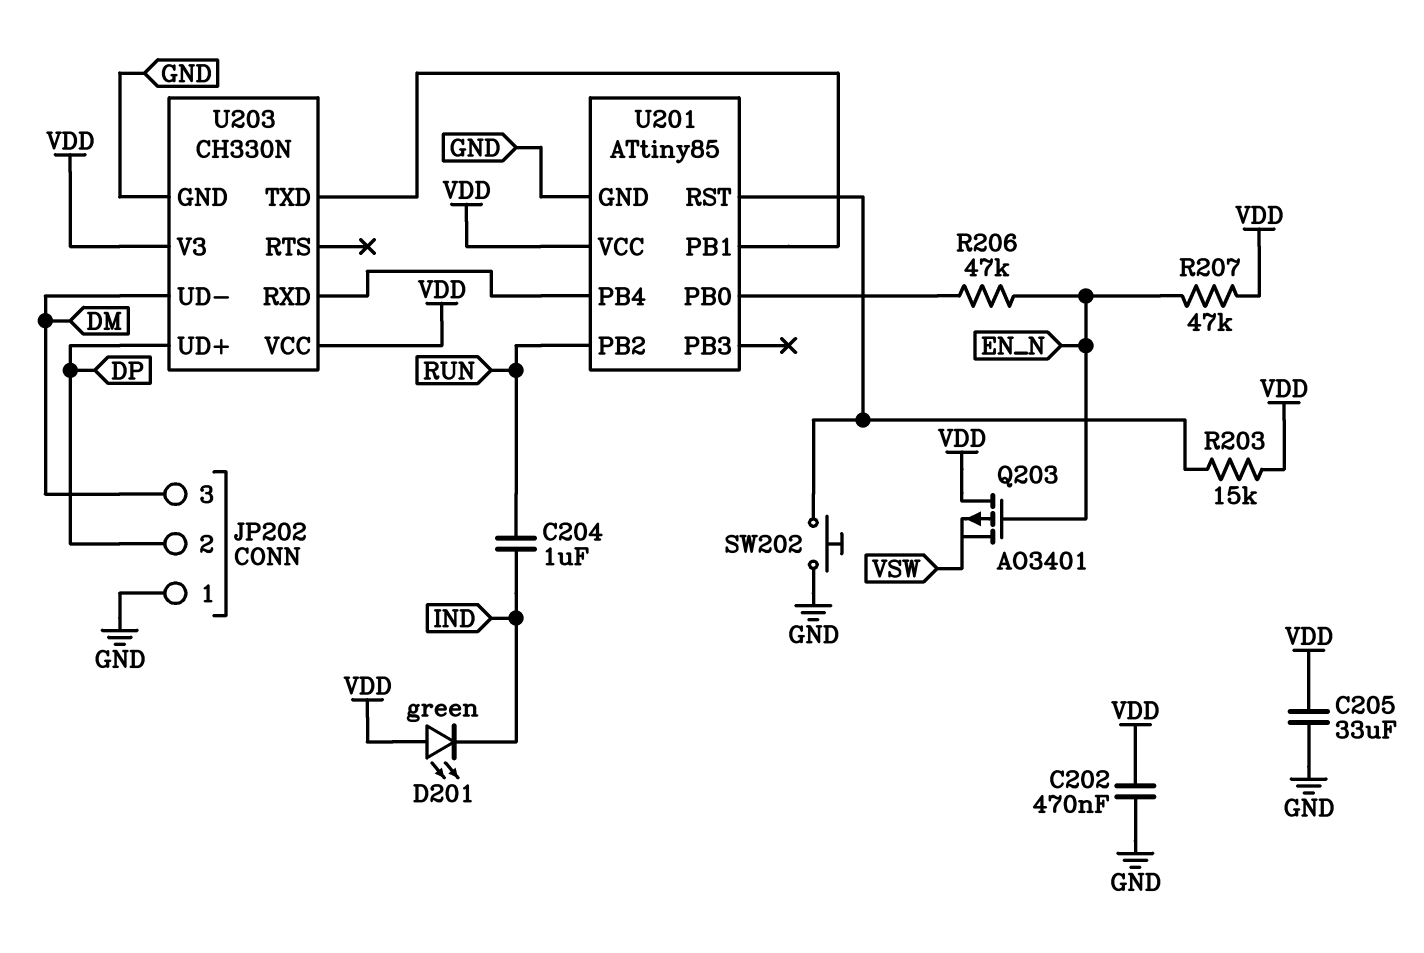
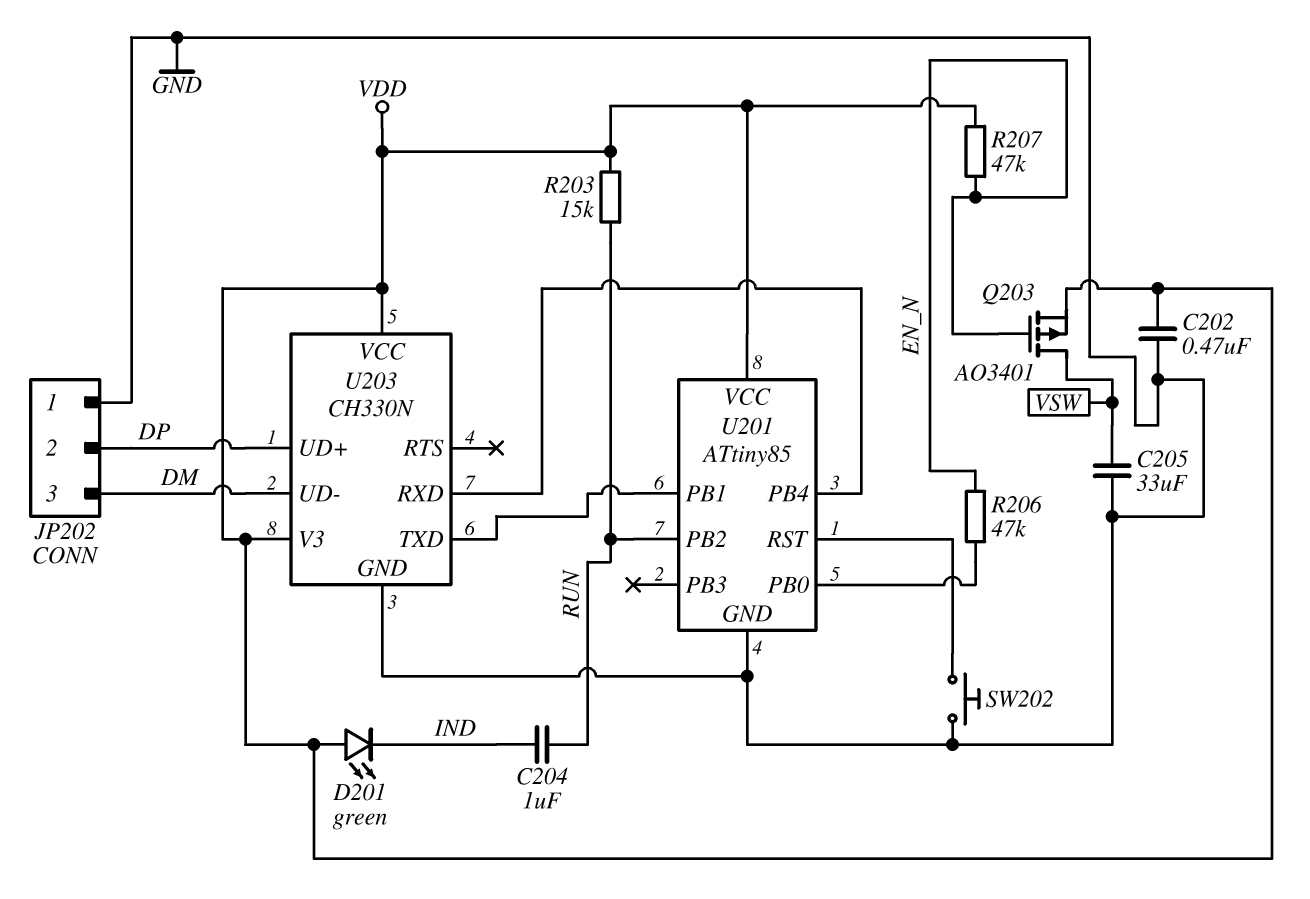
C205: 33uF (GND, VDD) -> 33uF (GND, VSW)
Q203: PMOS AO3401 (G EN_N, D VDD, S VSW) -> PMOS AO3401 (G EN_N, D VSW, S VDD)
R203: 15k (U201/RST, VDD) -> 15k (RUN, VDD)

